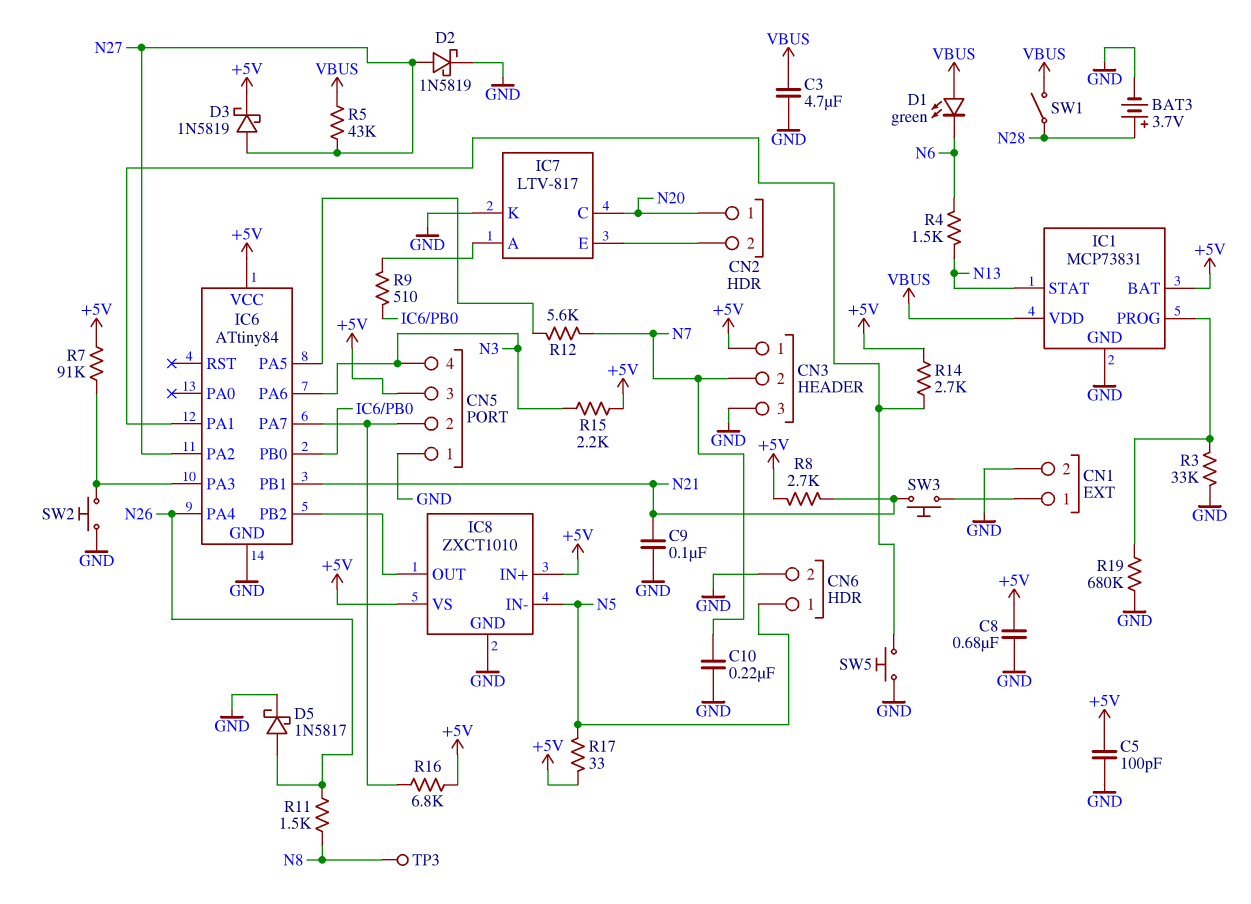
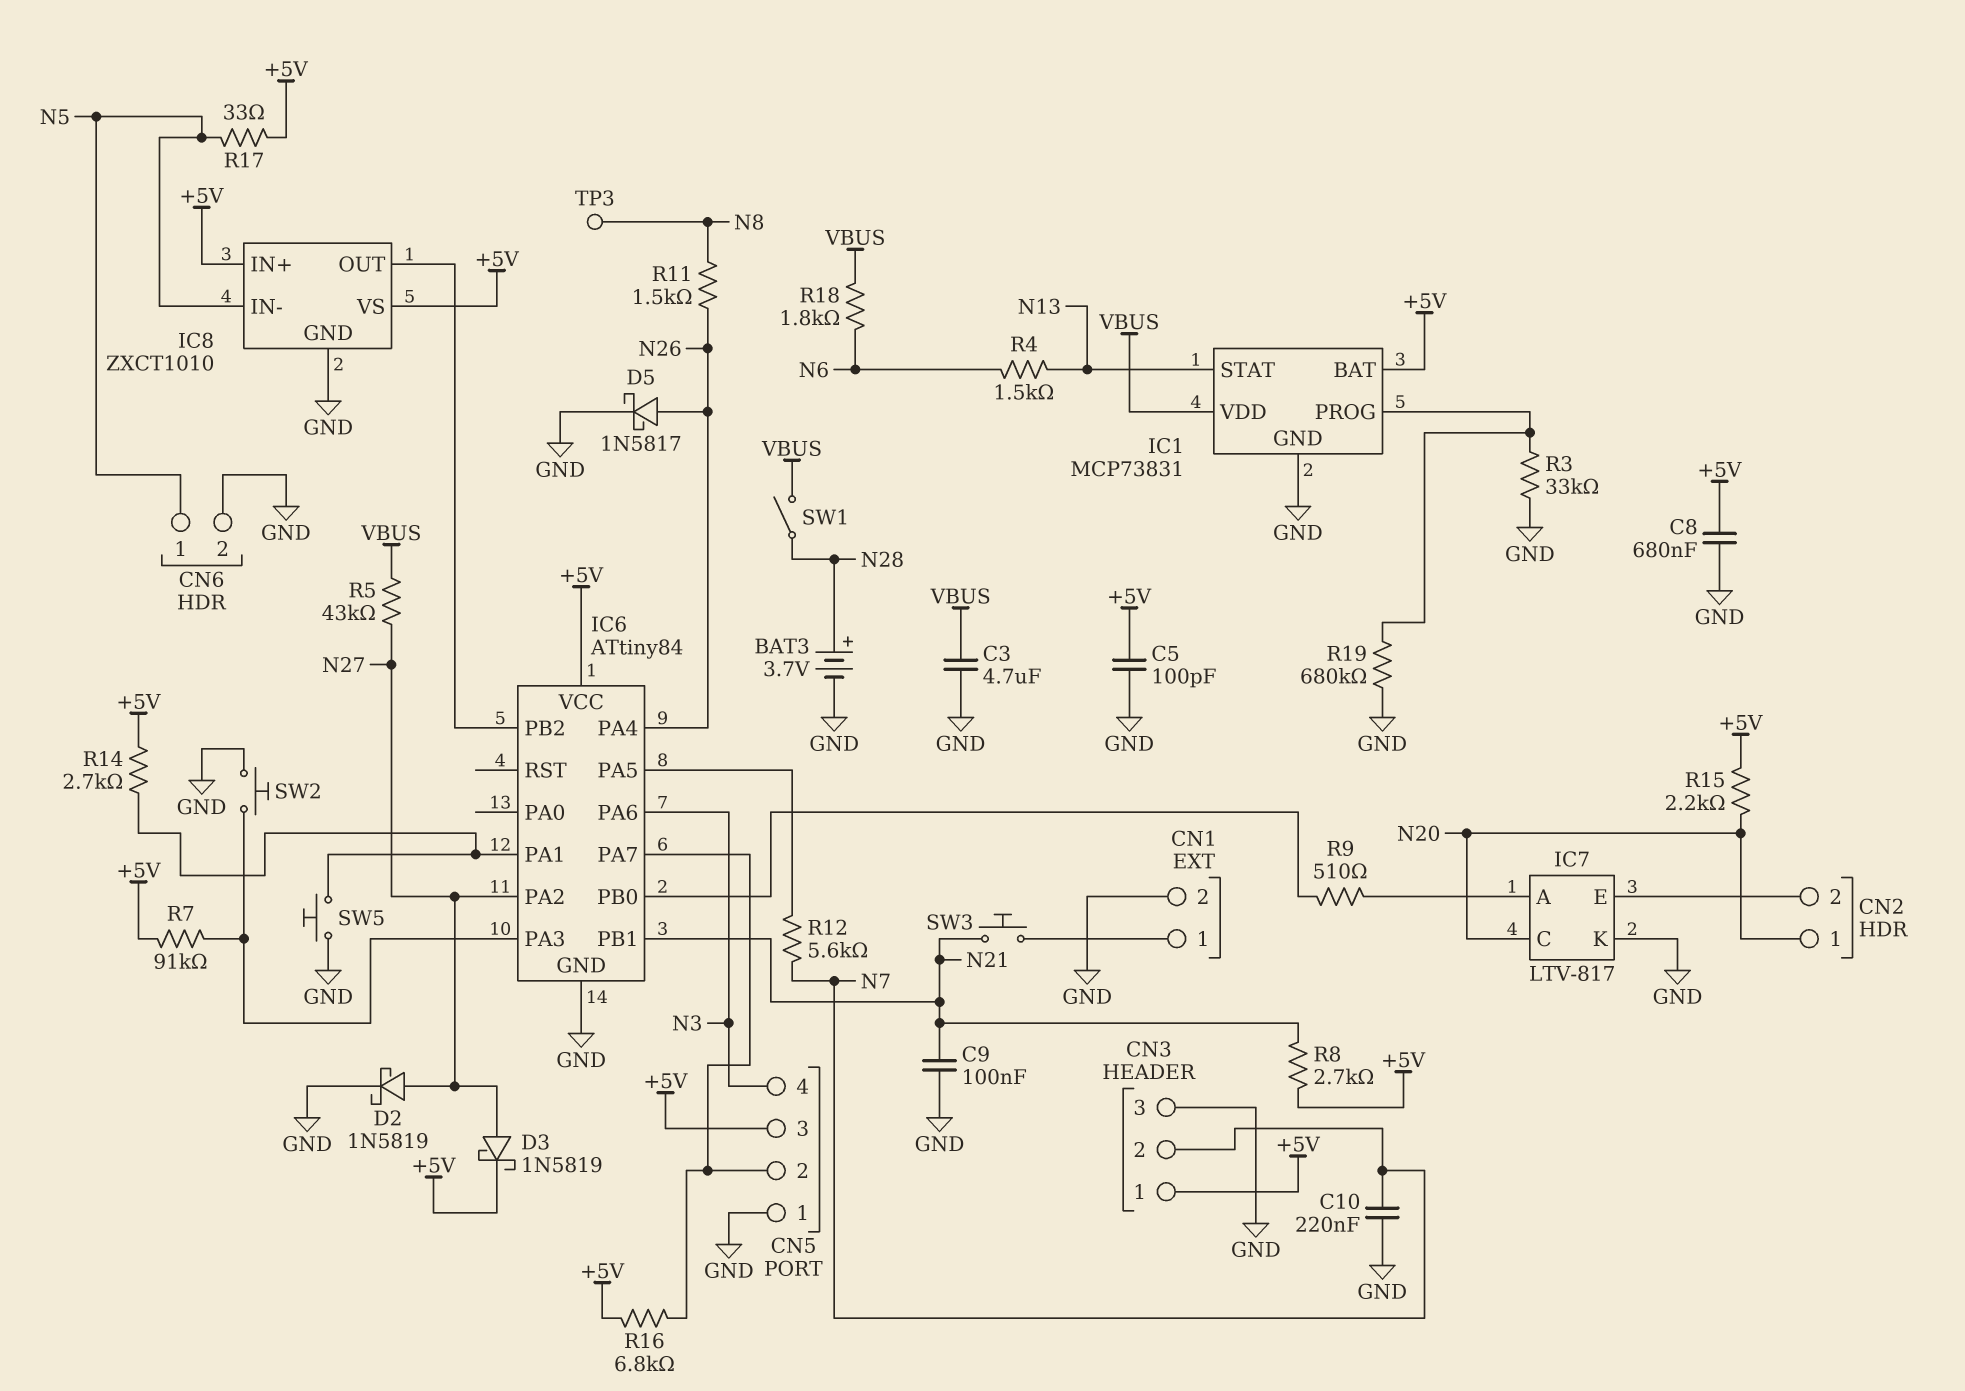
D1: LED green (A VBUS, K N6) -> none
R15: 2.2k (+5V, N3) -> 2.2k (+5V, N20)
R18: none -> 1.8k (N6, VBUS)

